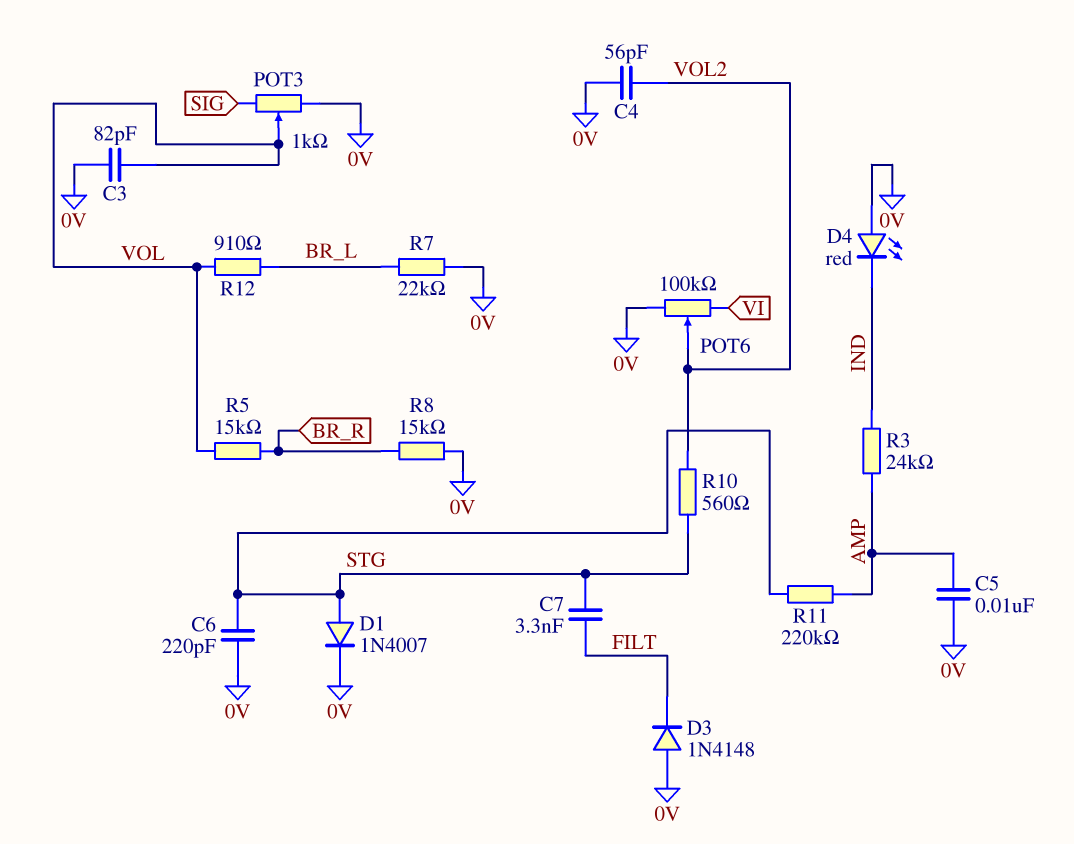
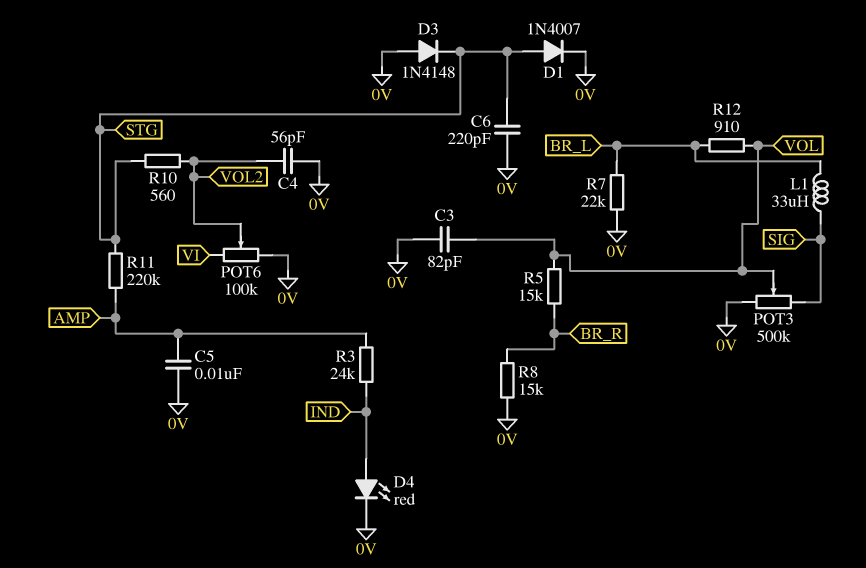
C7: 3.3nF (FILT, STG) -> none
D3: diode 1N4148 (A 0V, K FILT) -> diode 1N4148 (A 0V, K STG)
D4: LED red (A 0V, K IND) -> LED red (A IND, K 0V)
L1: none -> 33uH (BR_L, SIG)
POT3: 1k (0V, SIG, wiper VOL) -> 500k (0V, SIG, wiper VOL)

